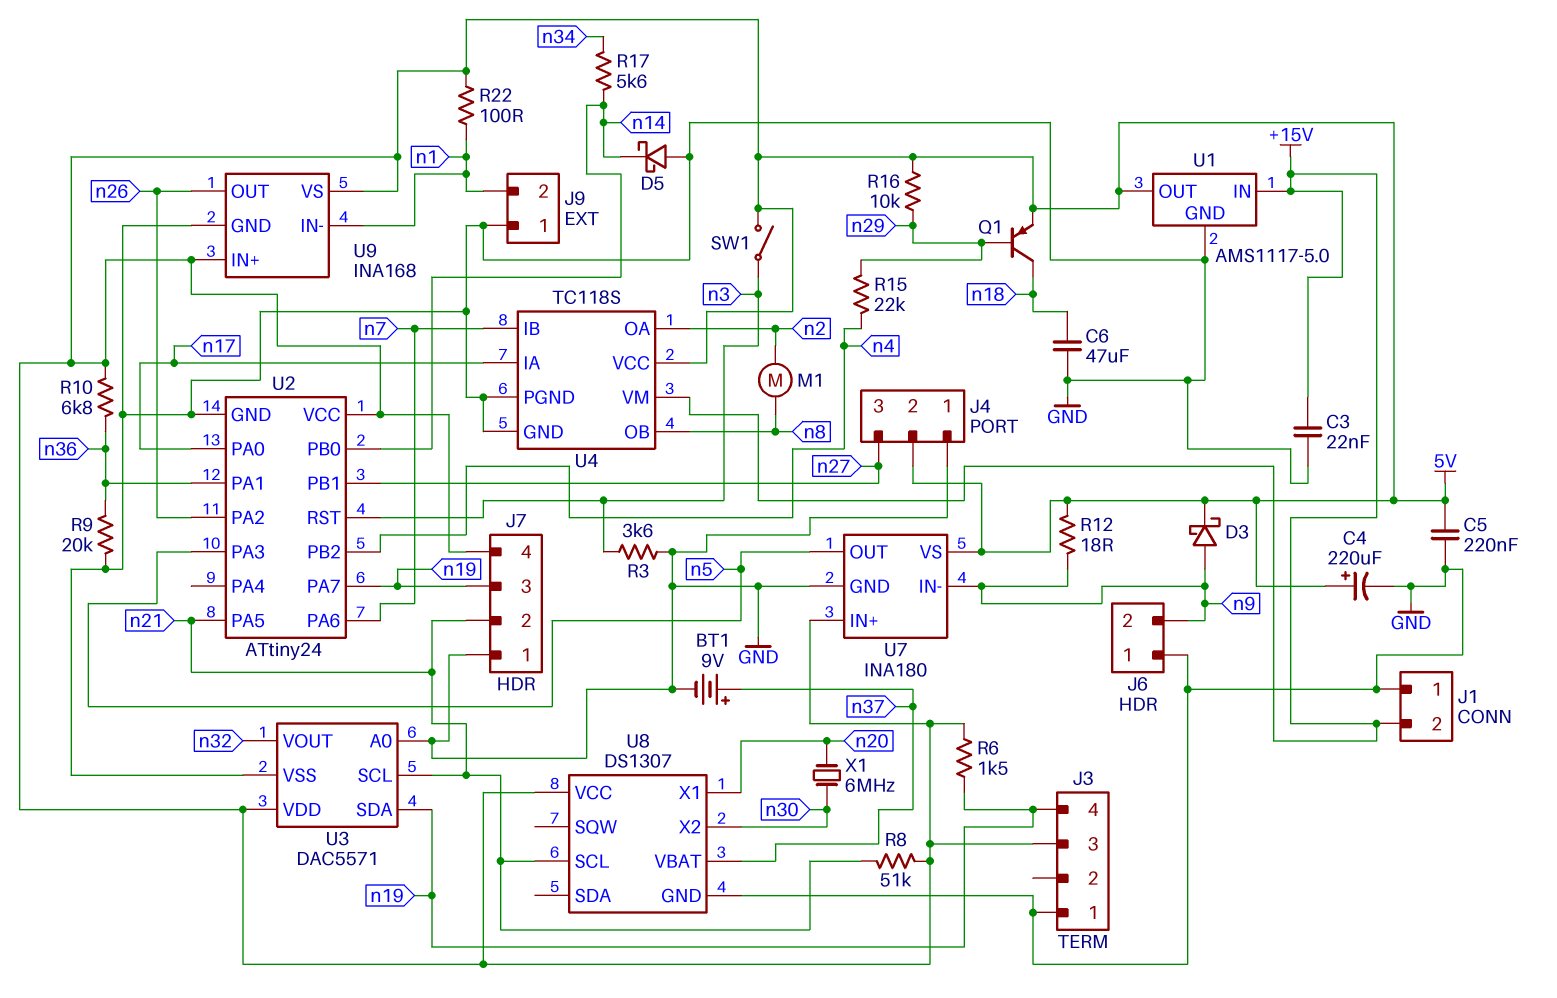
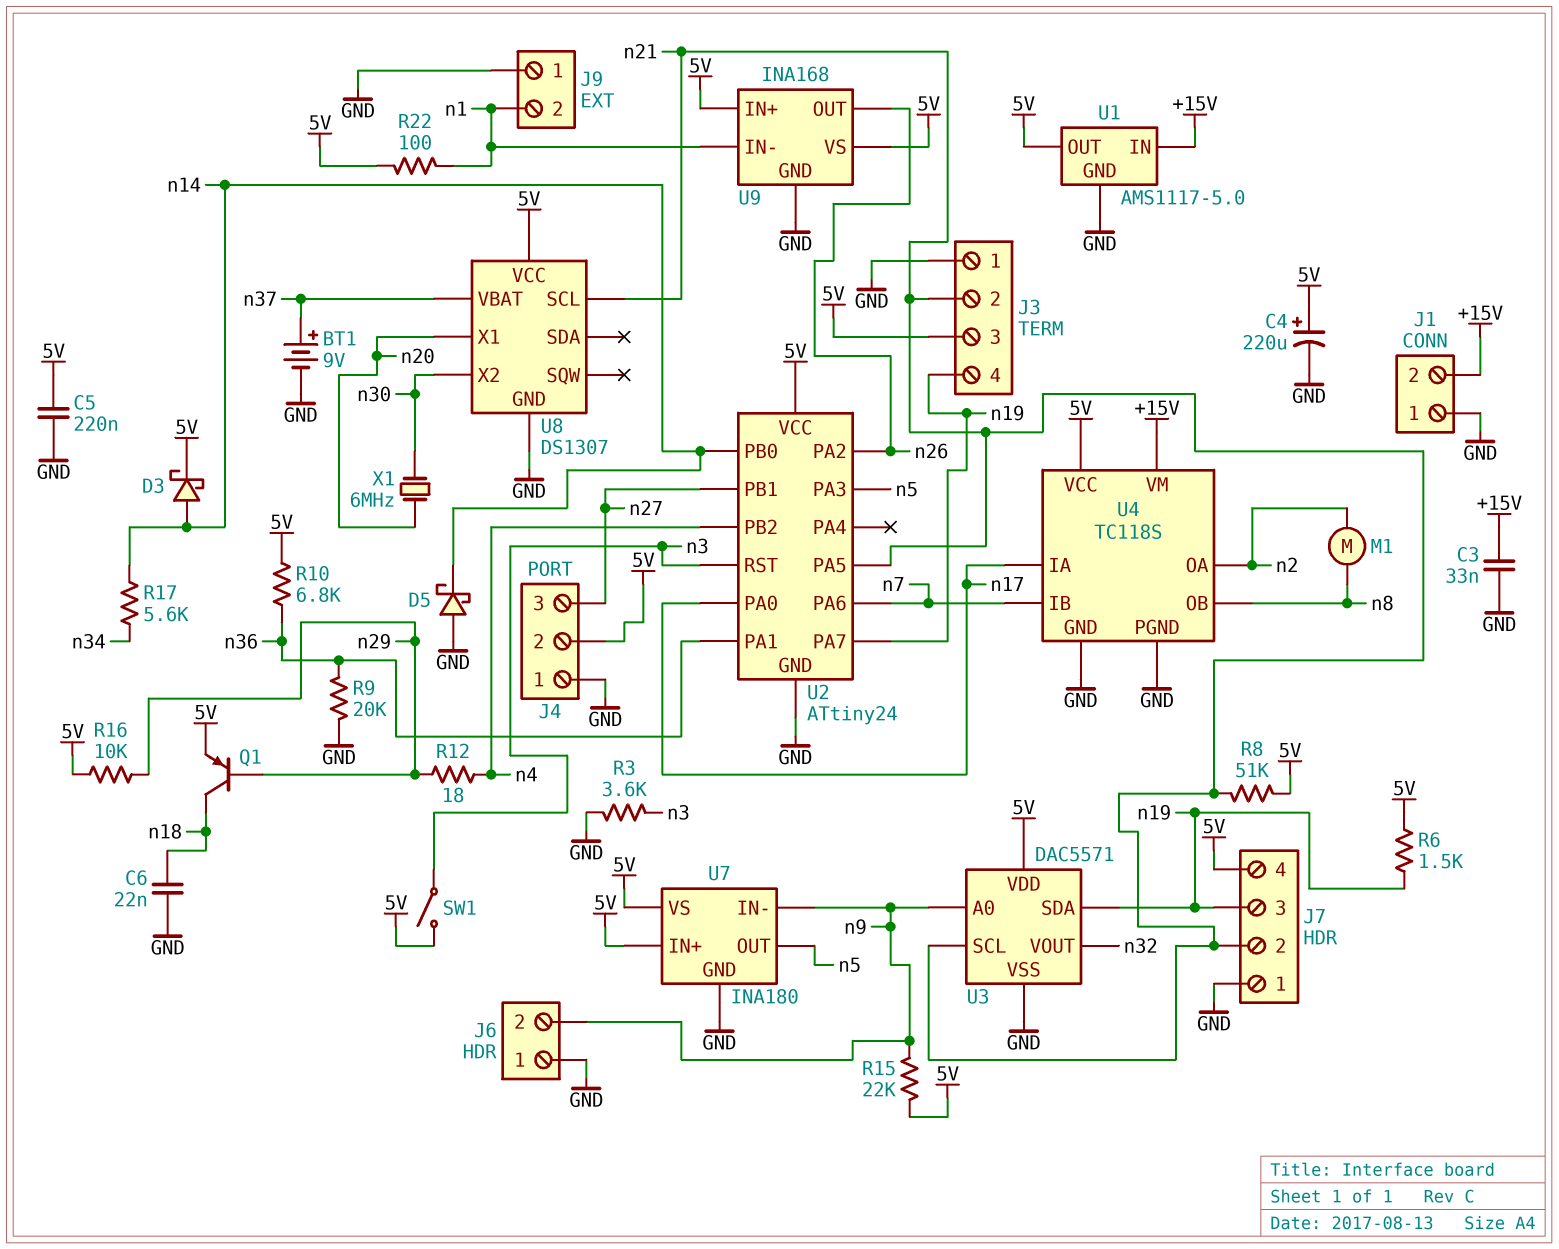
C3: 22nF (+15V, GND) -> 33nF (+15V, GND)
C6: 47uF (GND, n18) -> 22nF (GND, n18)
D3: schottky (A n9, K 5V) -> schottky (A n14, K 5V)
J3 pin 2: none -> n21
R12: 18 (5V, n9) -> 18 (n4, n29)
R15: 22k (n4, n29) -> 22k (5V, n9)
U3 pin A0: GND -> n9

